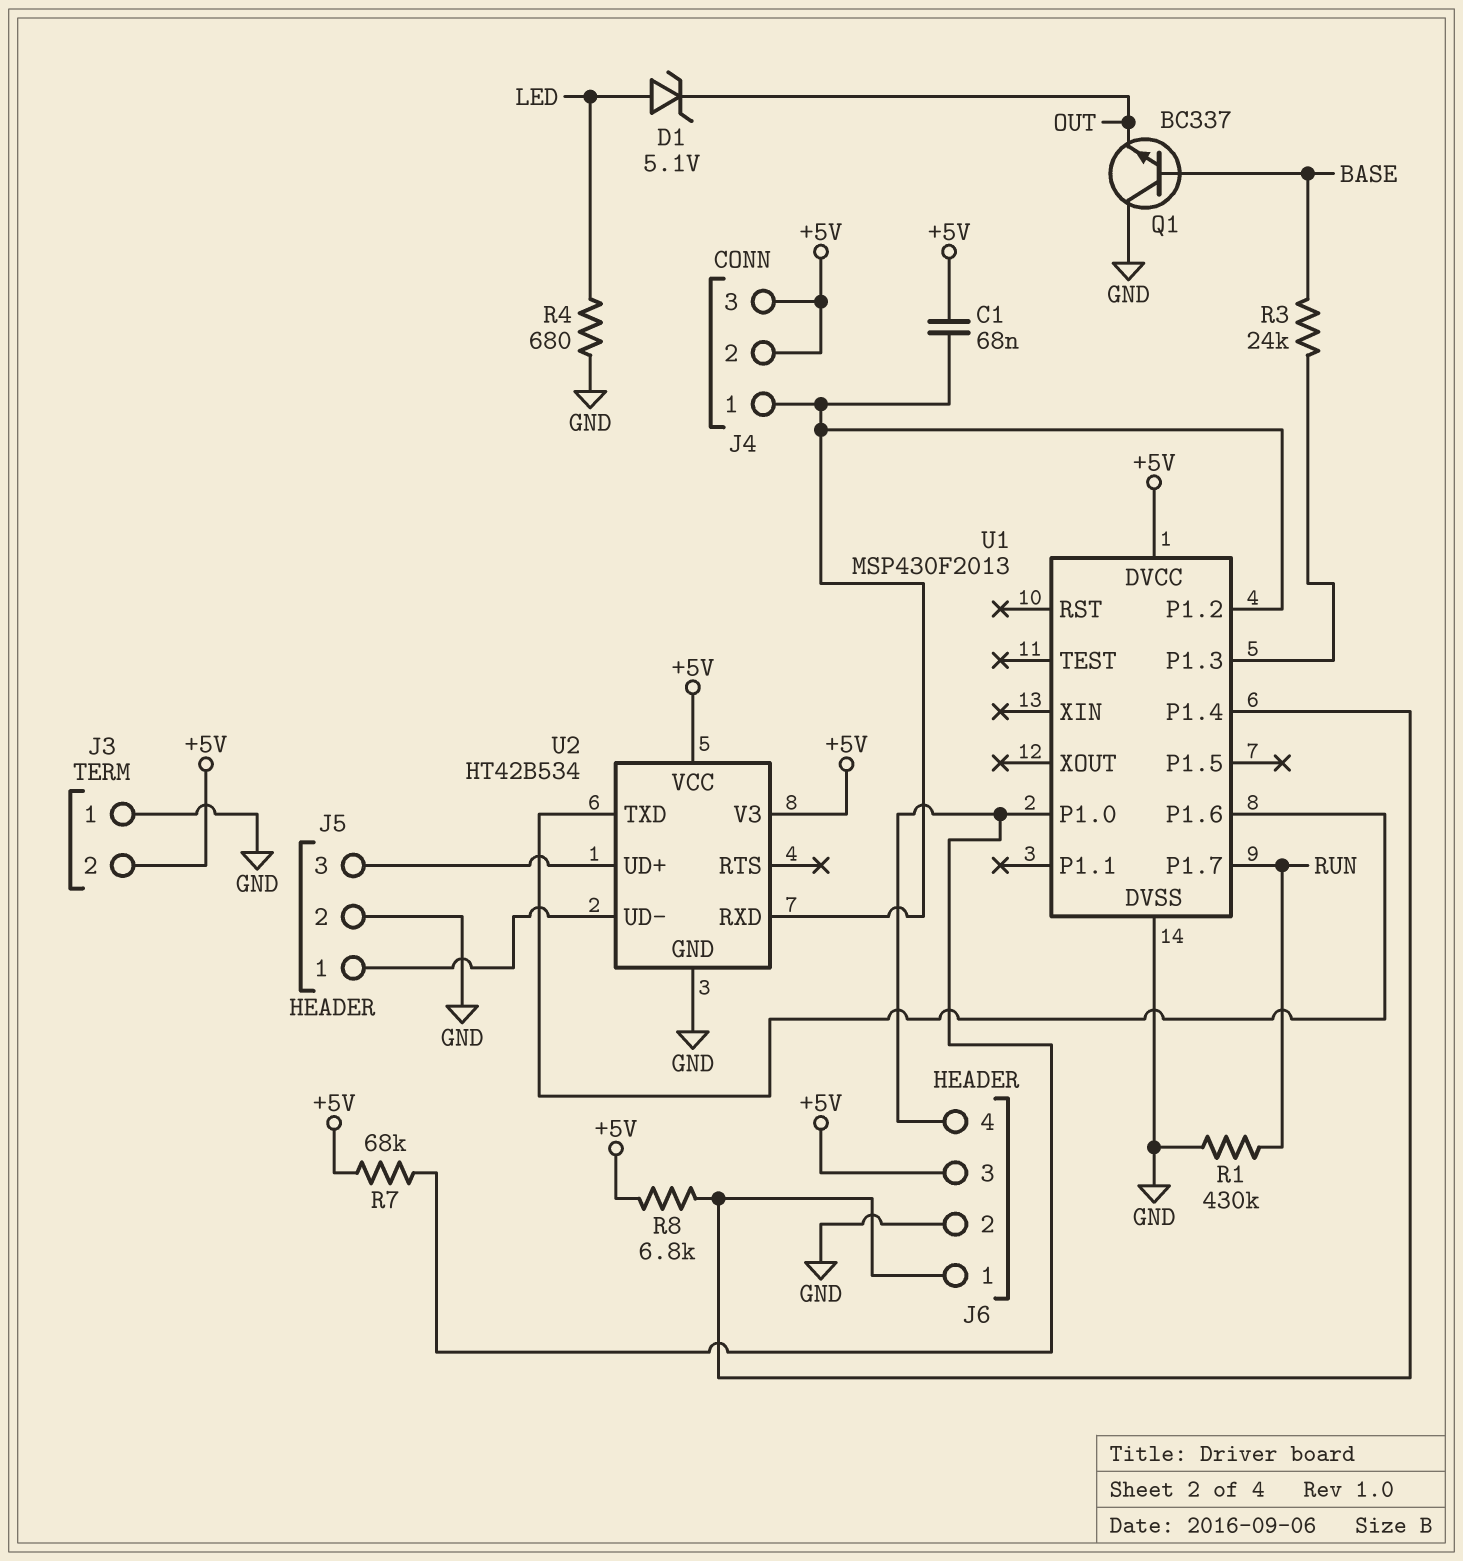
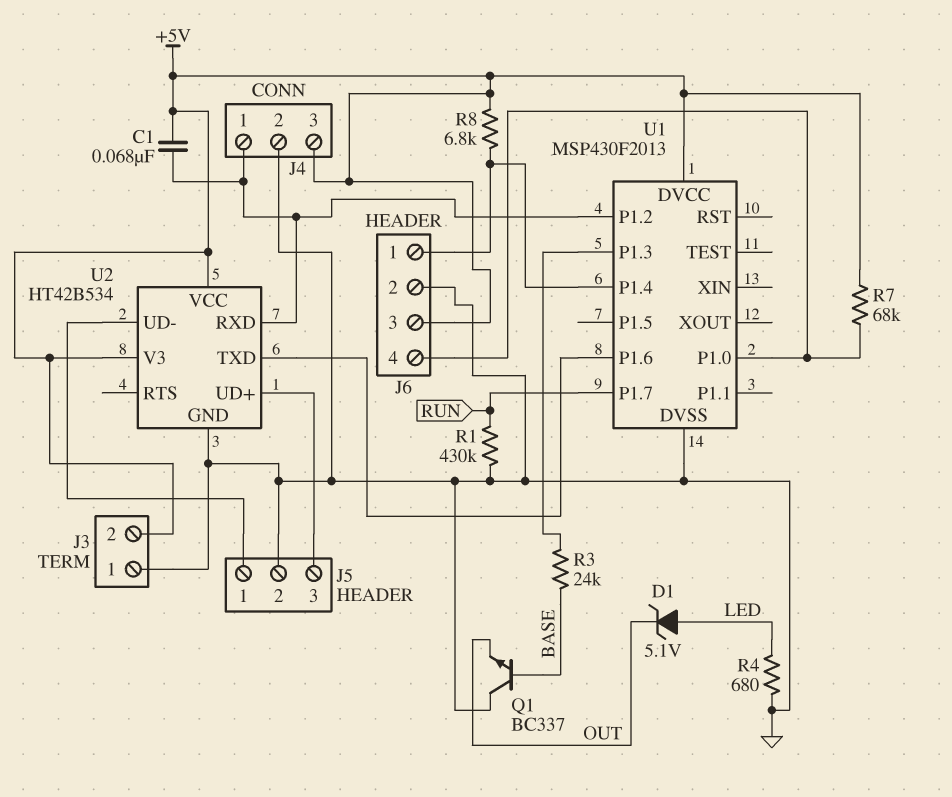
J4 pin 2: +5V -> GND

